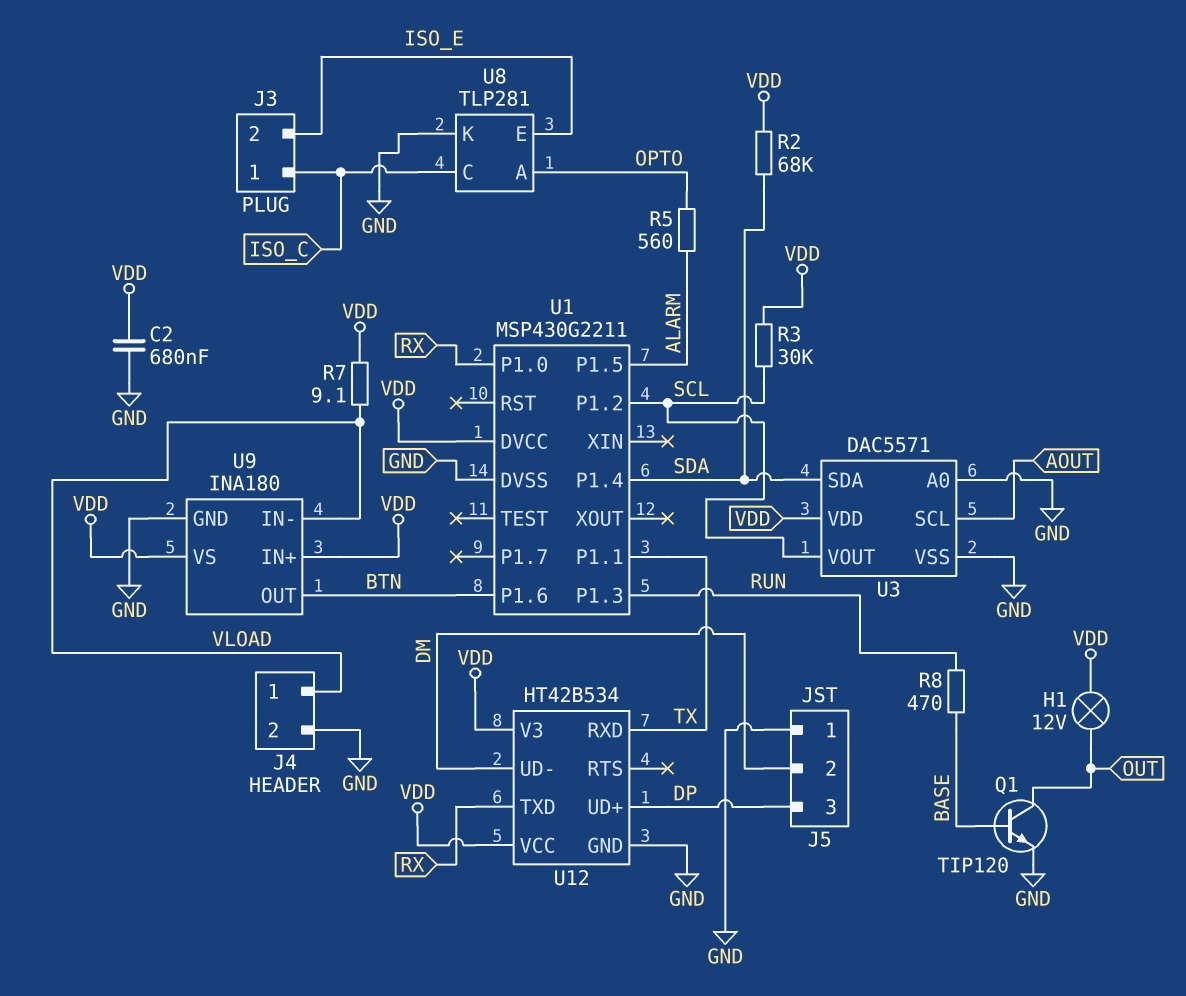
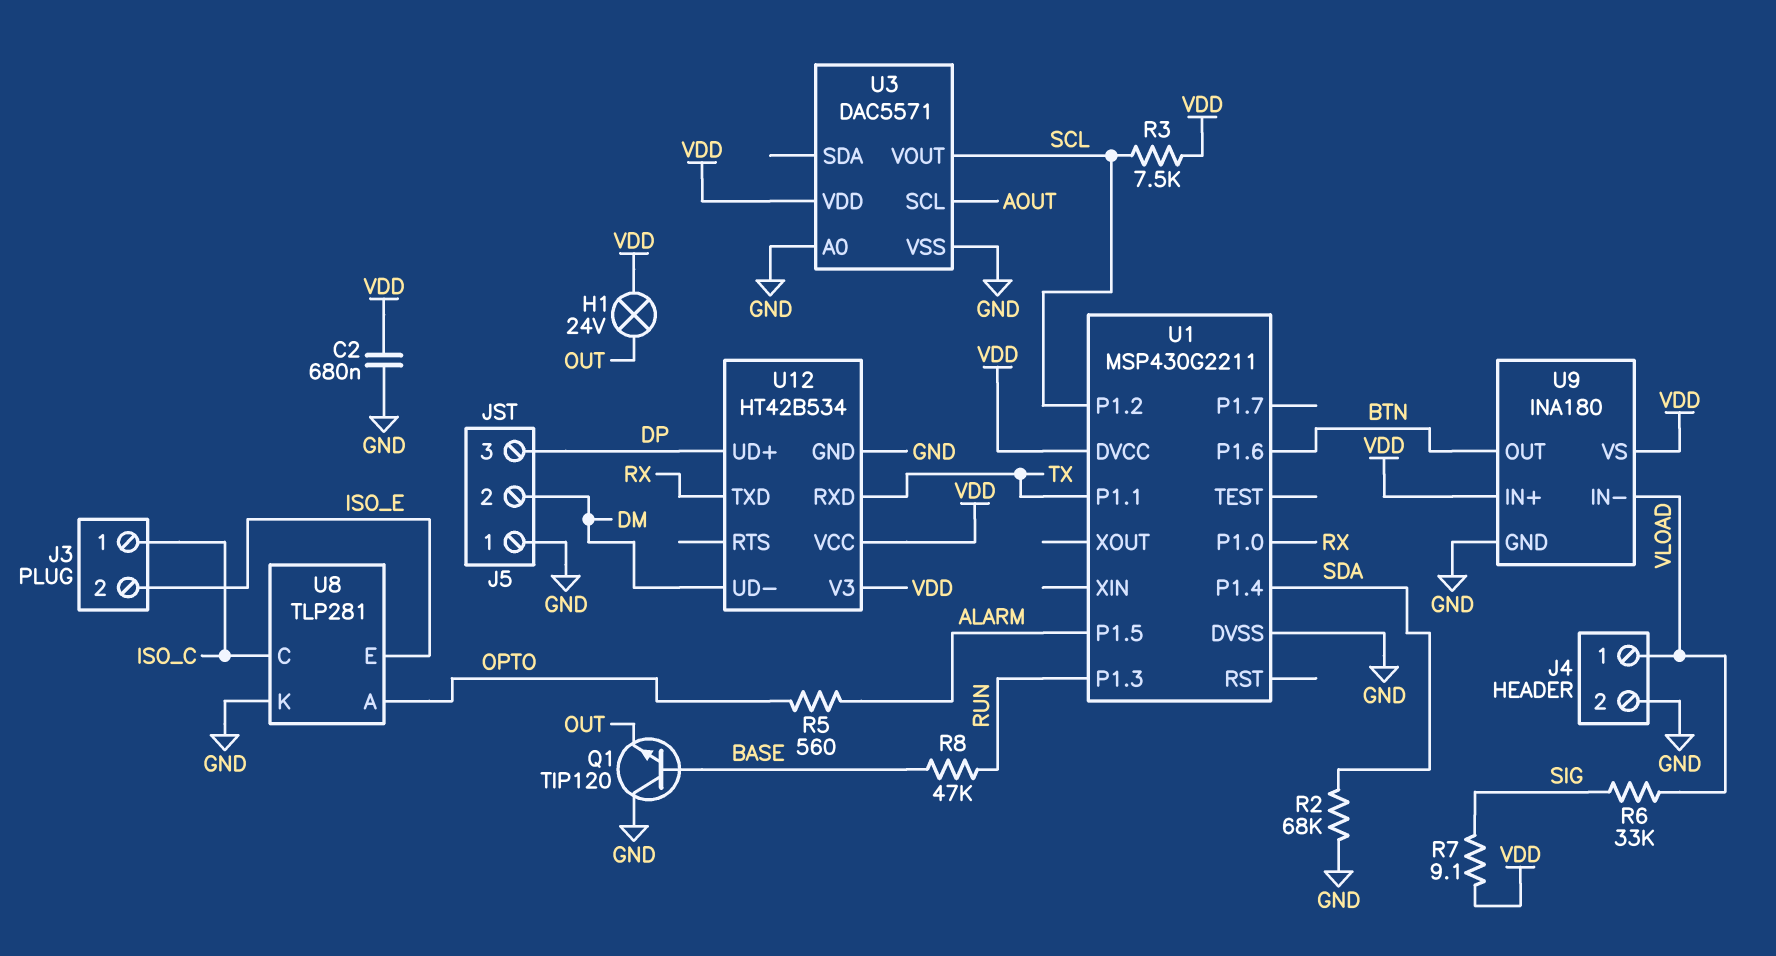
H1: lamp 12V (OUT, VDD) -> lamp 24V (OUT, VDD)
Q1: NPN TIP120 (B BASE, C OUT, E GND) -> NPN TIP120 (B BASE, C GND, E OUT)
R2: 68k (SDA, VDD) -> 68k (GND, SDA)
R3: 30k (SCL, VDD) -> 7.5k (SCL, VDD)
R6: none -> 33k (SIG, VLOAD)
R7: 9.1 (VDD, VLOAD) -> 9.1 (SIG, VDD)
R8: 470 (BASE, RUN) -> 47k (BASE, RUN)
U3 pin SDA: SDA -> none

